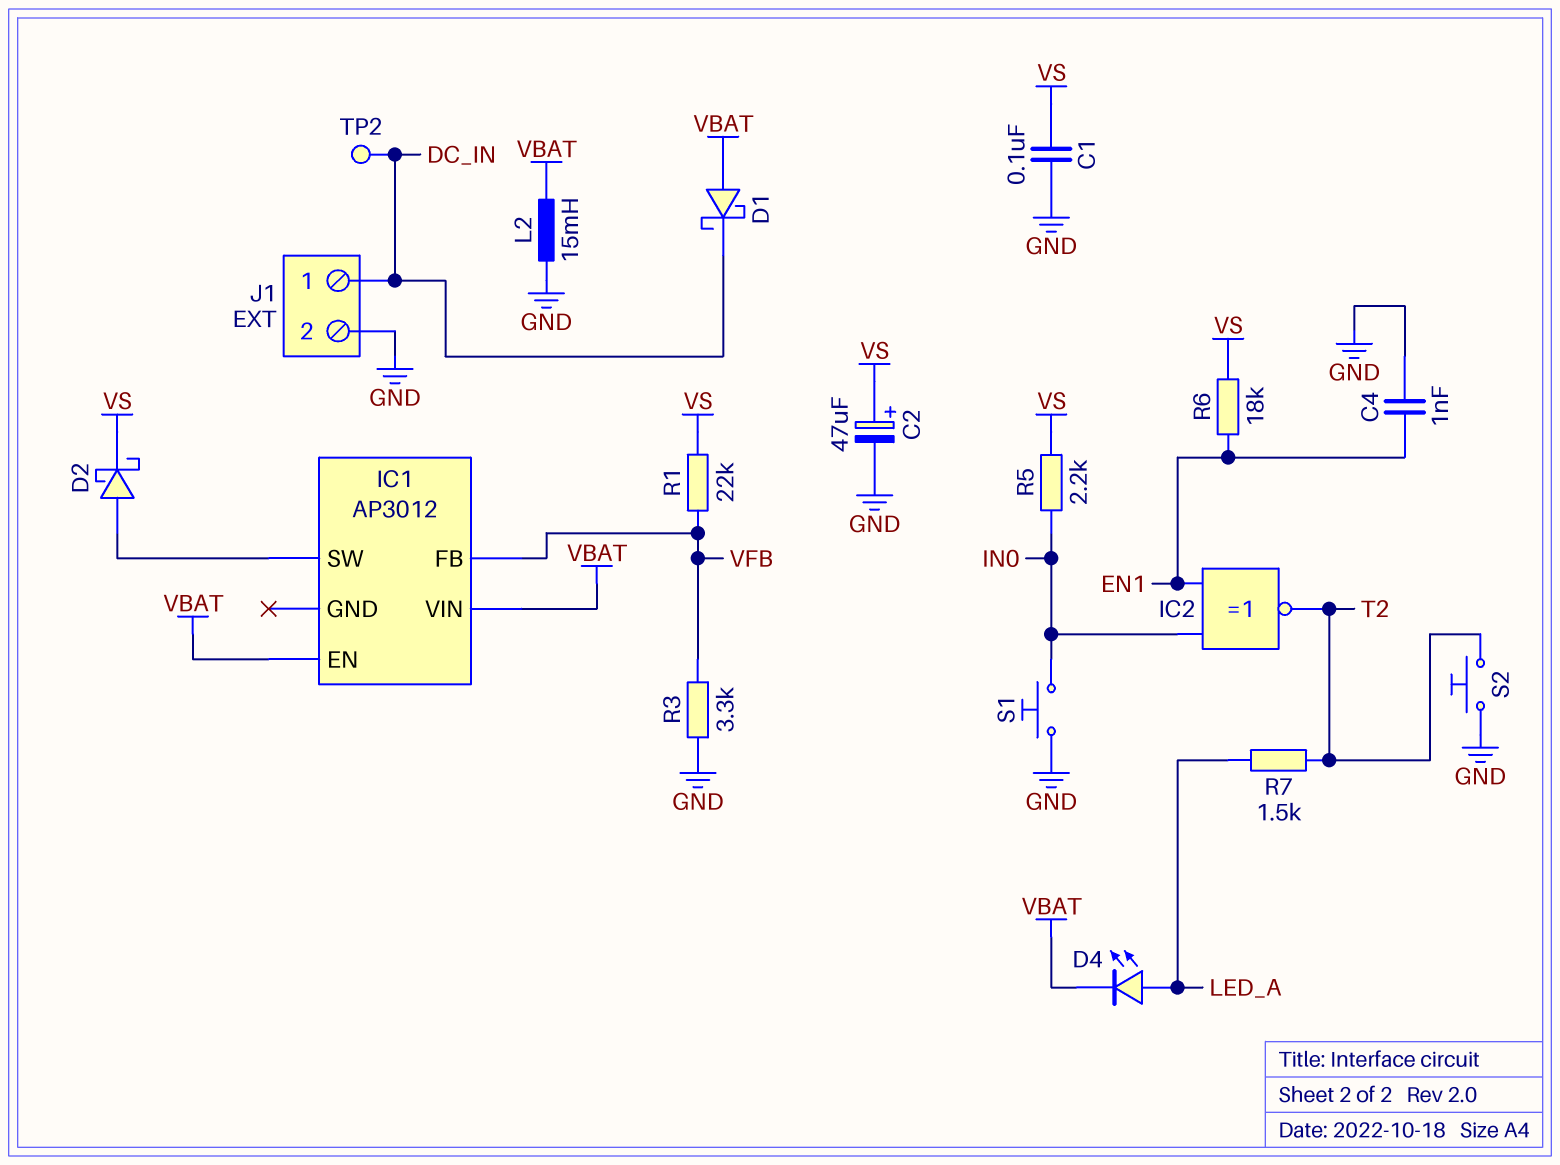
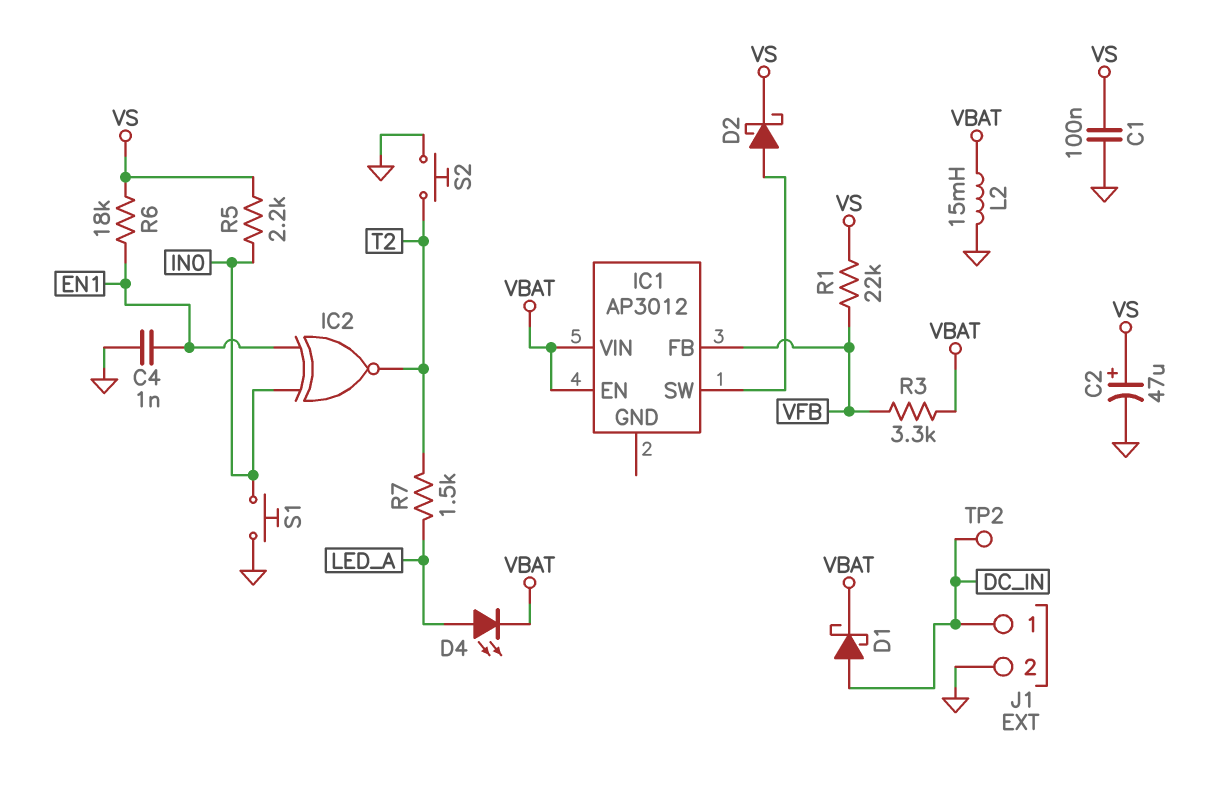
D1: schottky (A VBAT, K DC_IN) -> schottky (A DC_IN, K VBAT)
R3: 3.3k (GND, VFB) -> 3.3k (VBAT, VFB)

